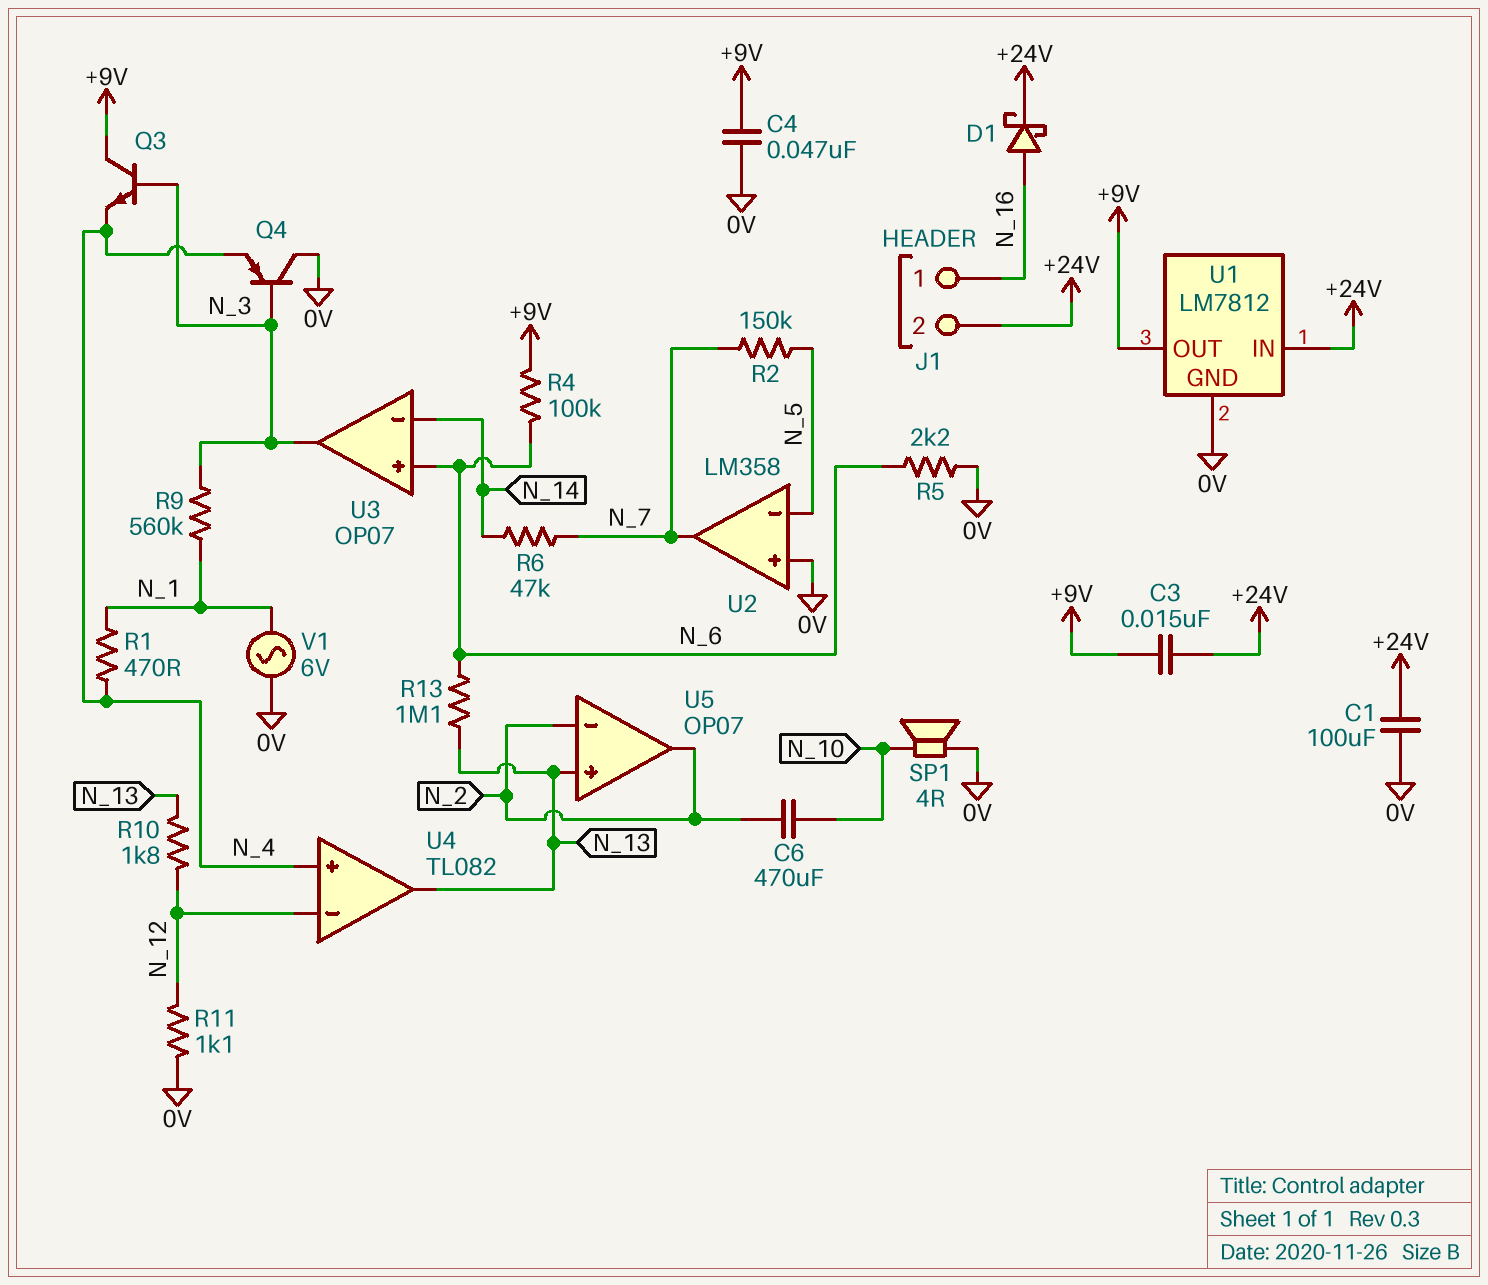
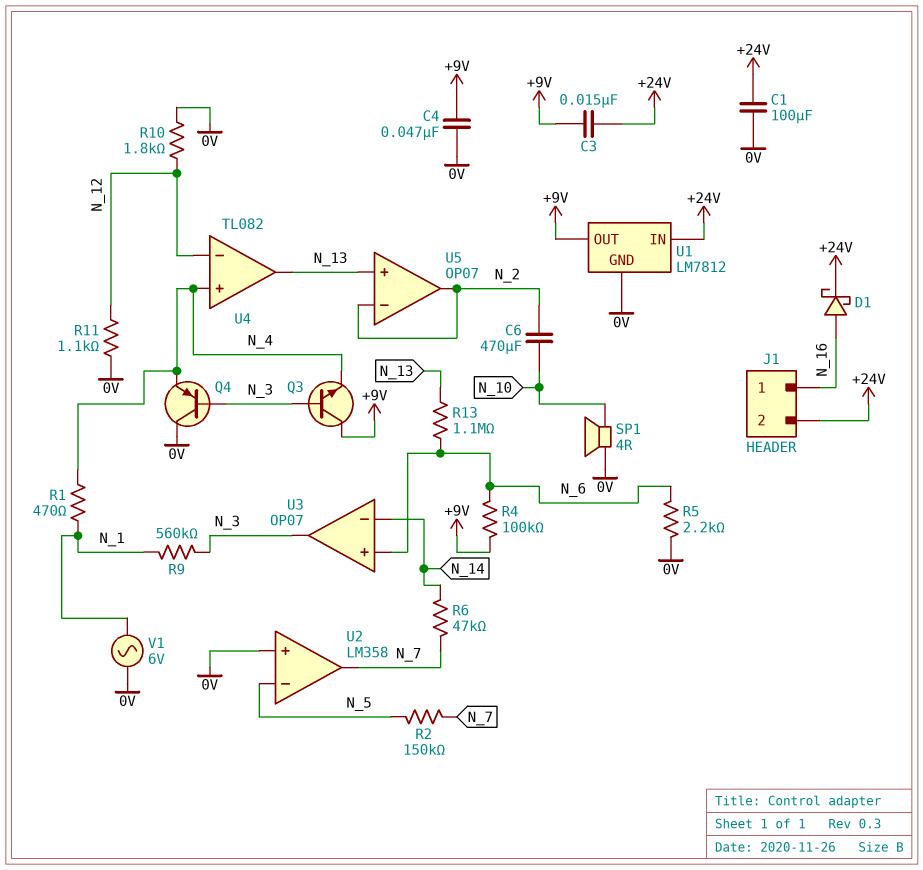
R10: 1.8k (N_12, N_13) -> 1.8k (0V, N_12)

